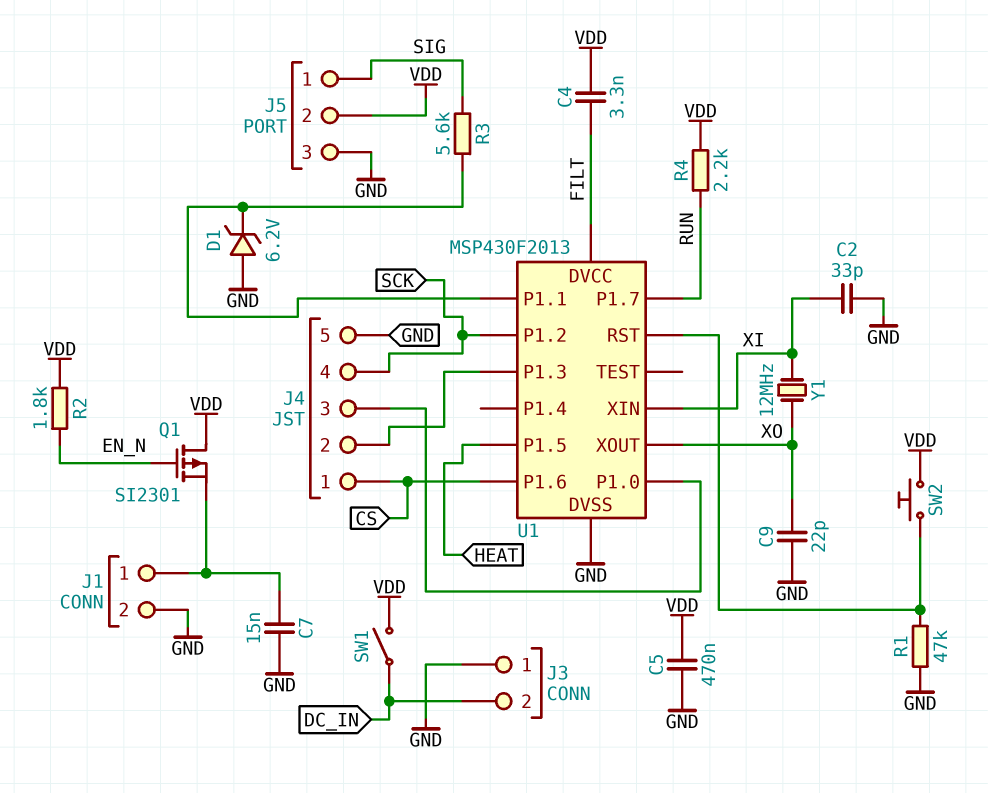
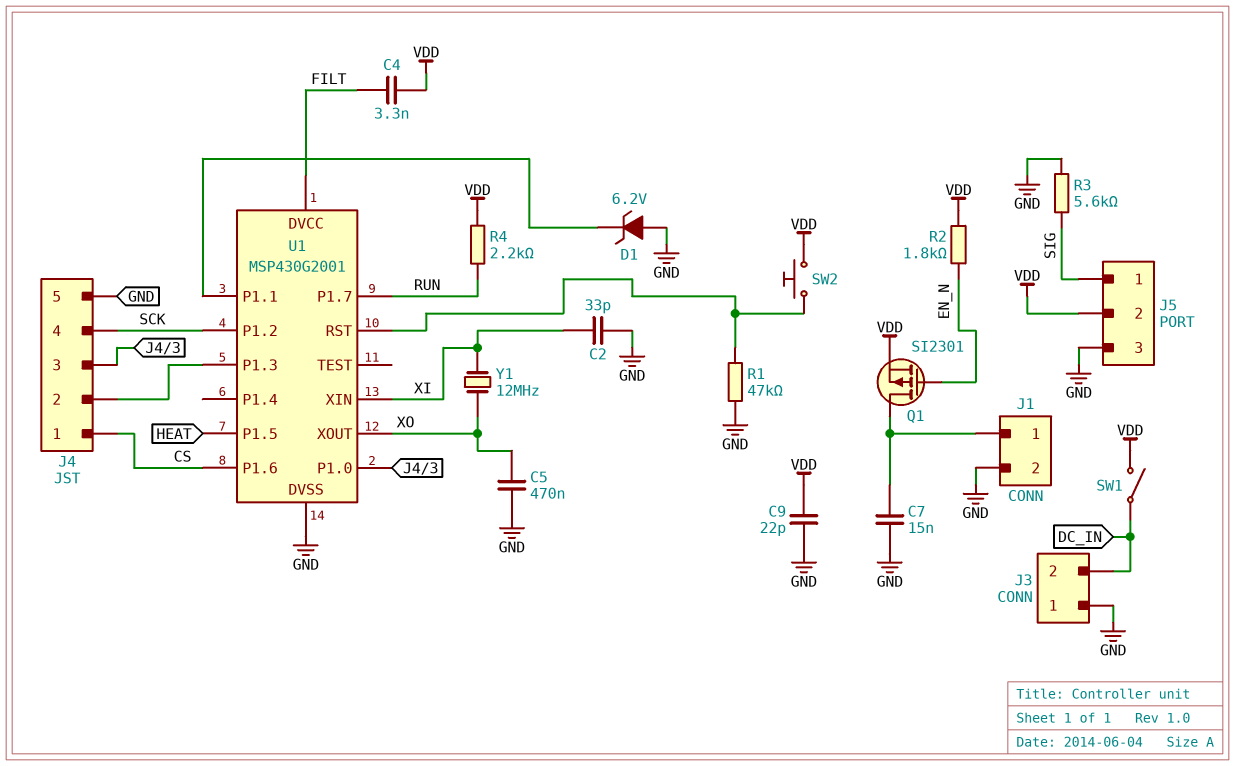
C5: 470nF (GND, VDD) -> 470nF (GND, XO)
C9: 22pF (GND, XO) -> 22pF (GND, VDD)
Q1: PMOS SI2301 (G EN_N, D VDD, S J1/1) -> PMOS SI2301 (G EN_N, D J1/1, S VDD)
R3: 5.6k (SIG, U1/P1.1) -> 5.6k (GND, SIG)
U1: MSP430F2013 -> MSP430G2001

